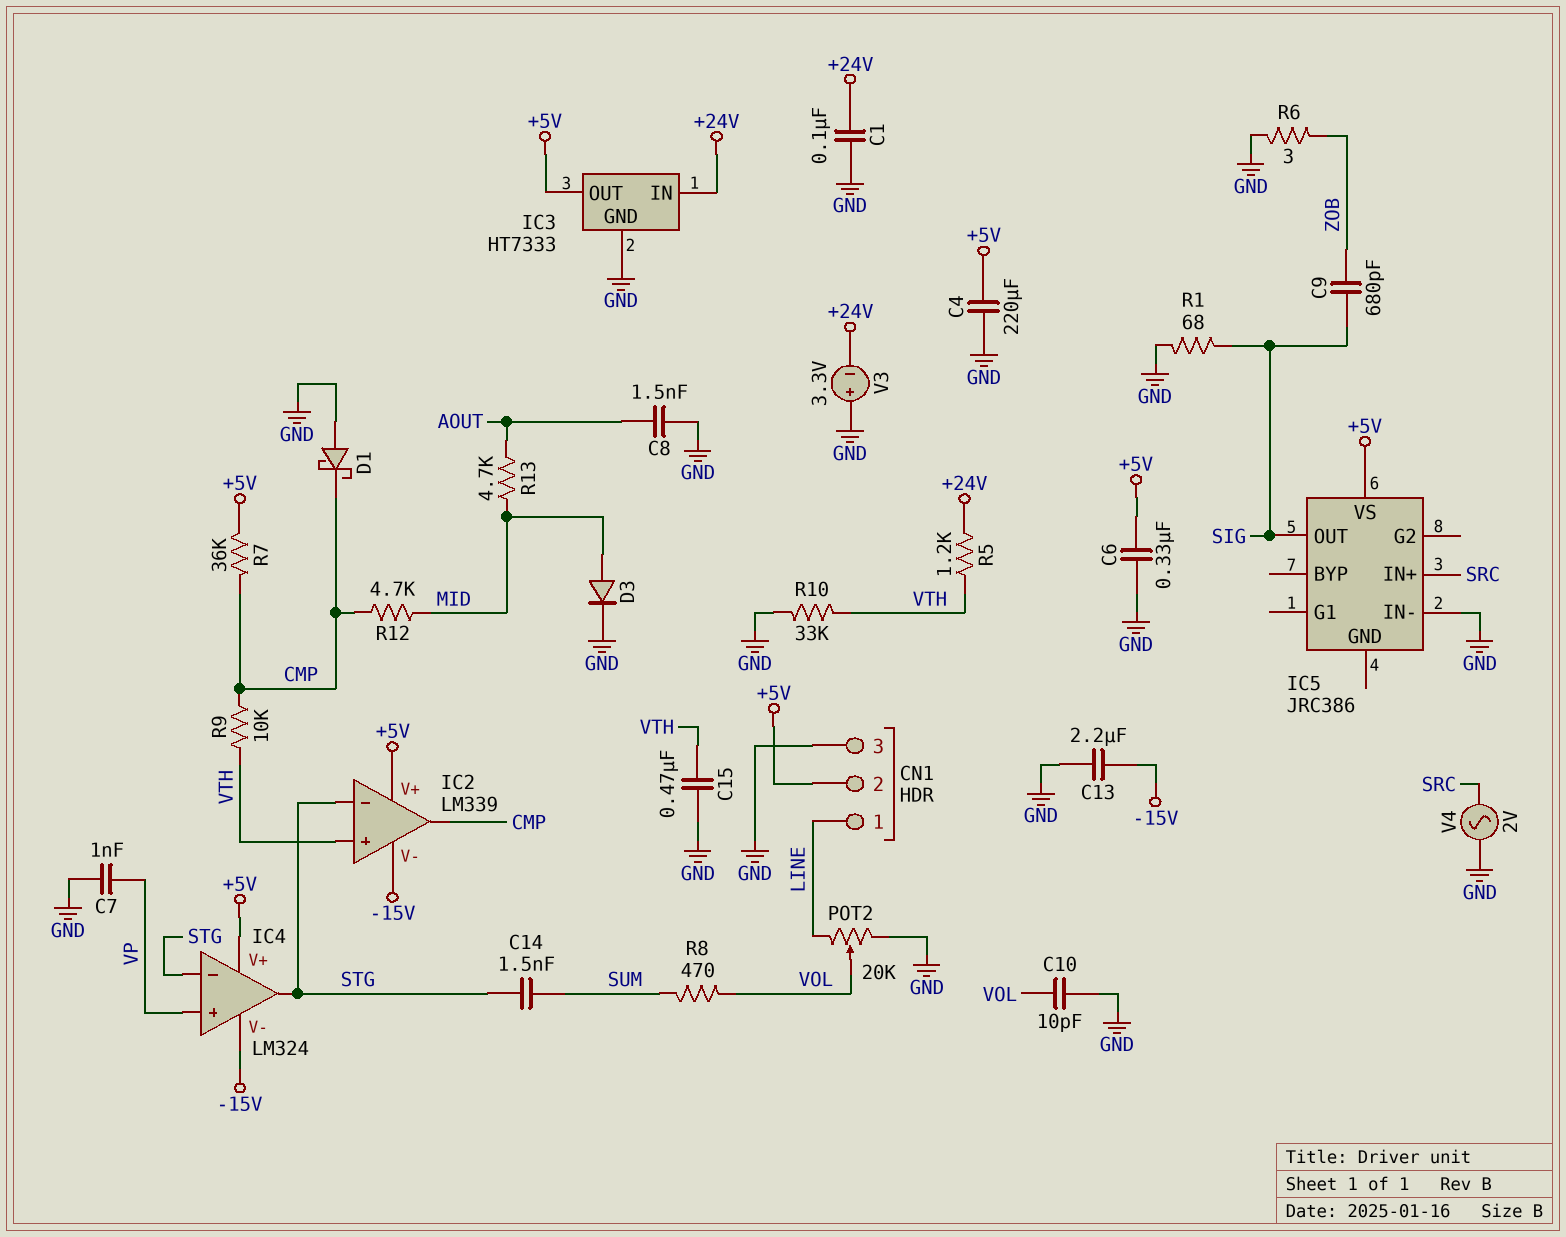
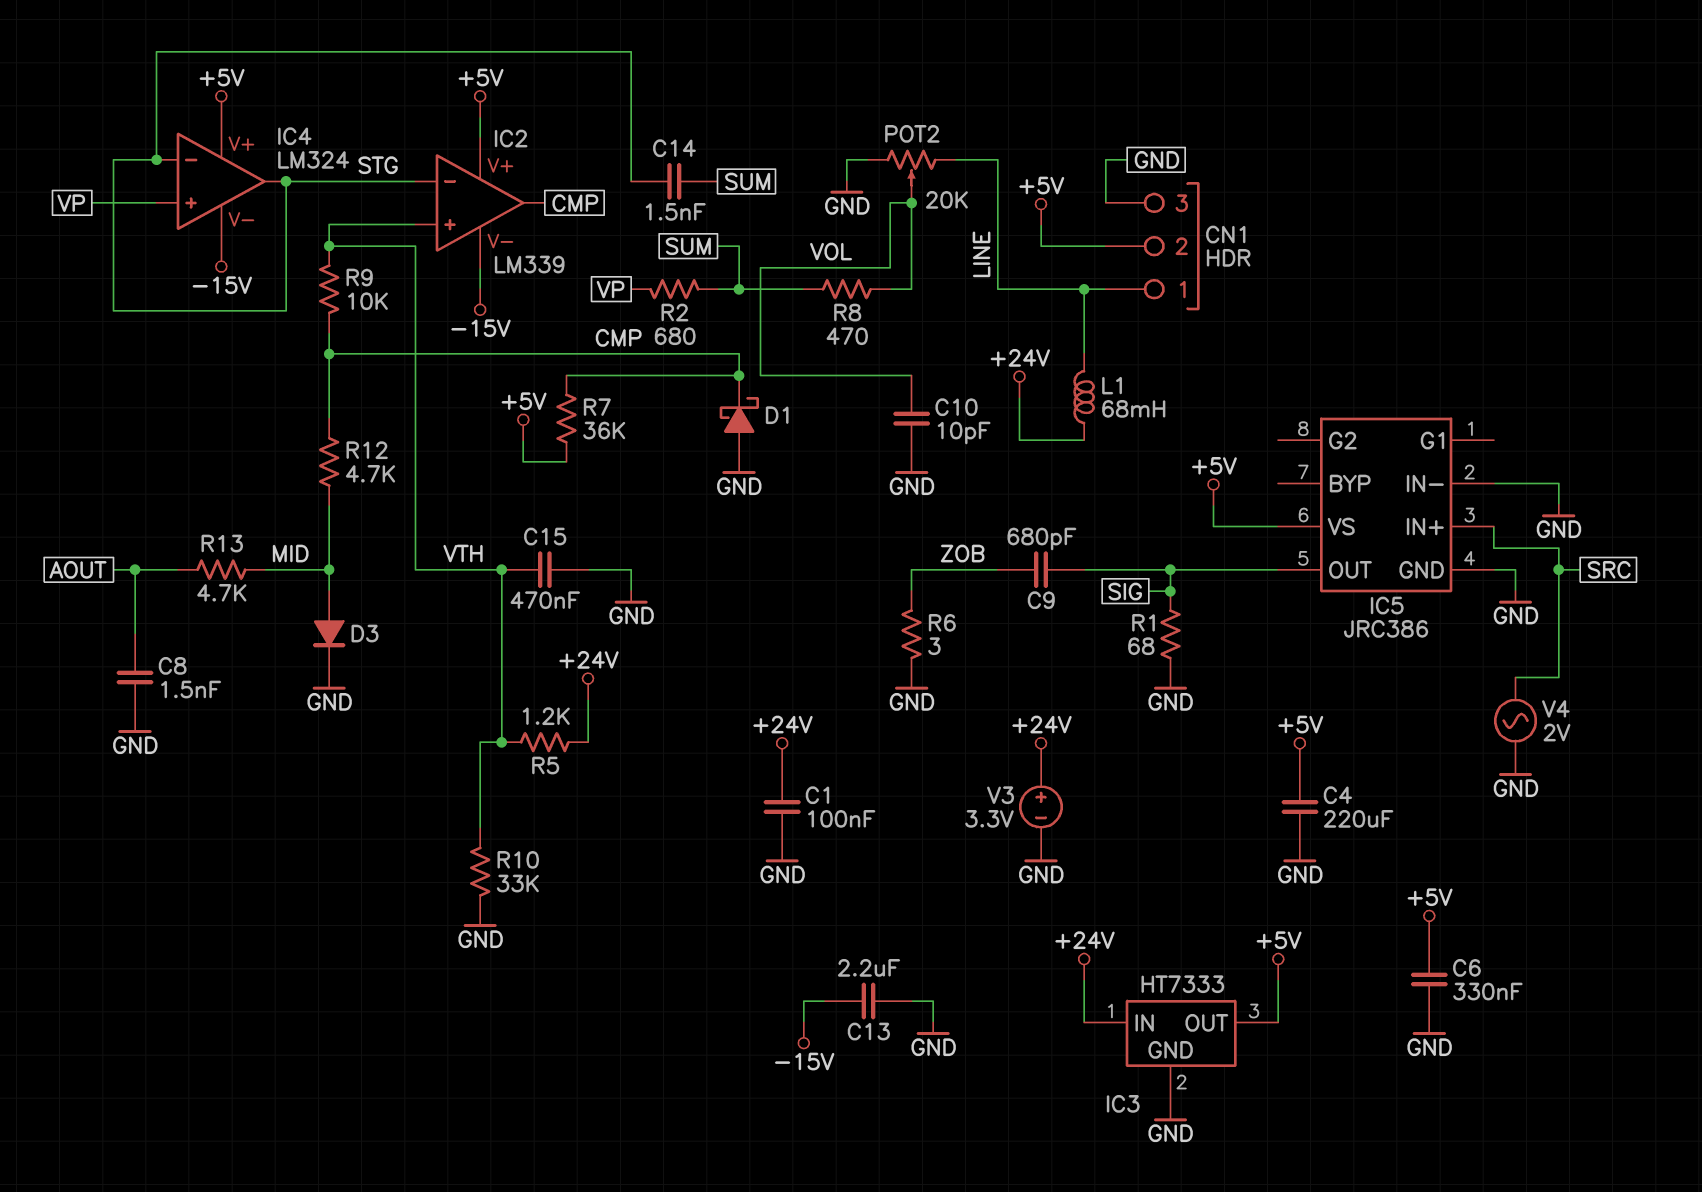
C7: 1nF (GND, VP) -> none
IC5 pin GND: none -> GND
L1: none -> 68mH (+24V, LINE)
R2: none -> 680 (SUM, VP)
V3: 3.3V (plus GND, minus +24V) -> 3.3V (plus +24V, minus GND)

